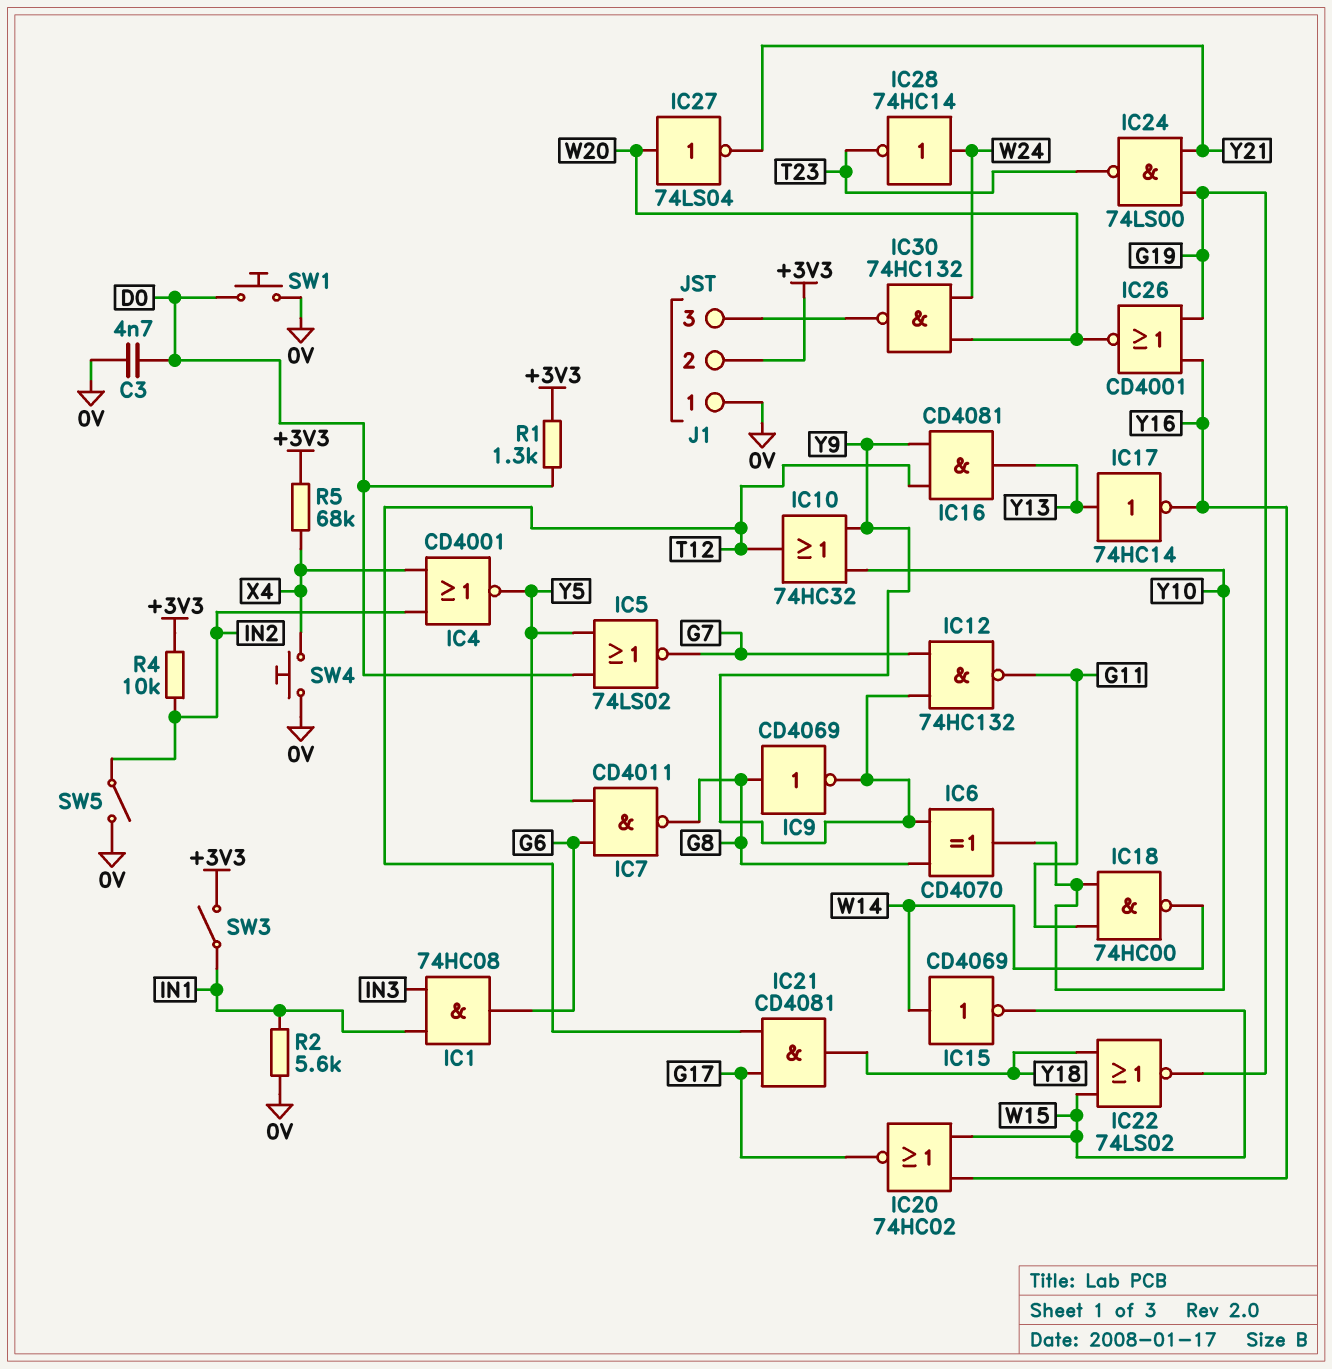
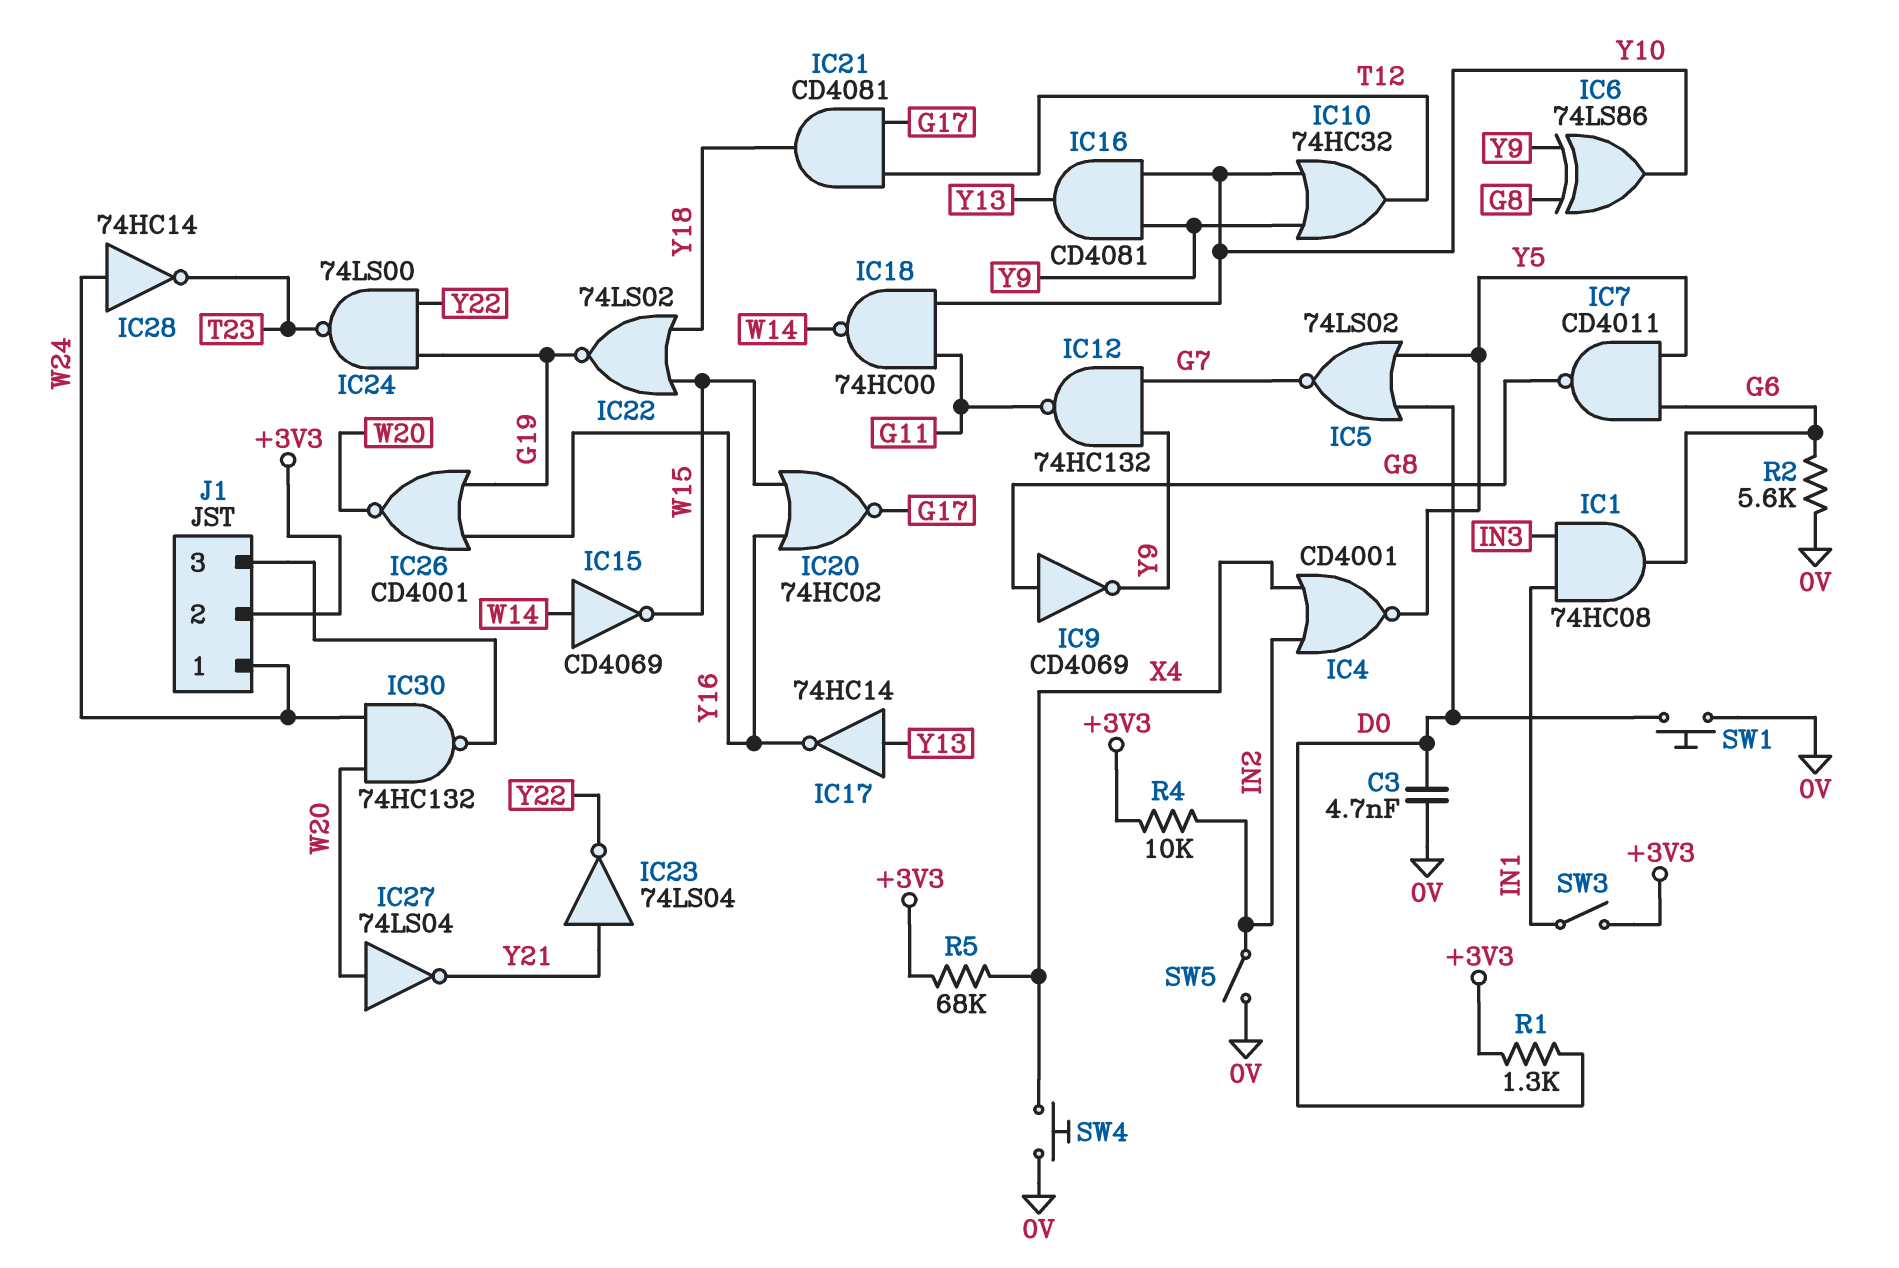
IC6: XOR CD4070 (in G8, in Y9, out Y10) -> XOR 74LS86 (in G8, in Y9, out Y10)
IC16: AND CD4081 (in T12, in Y9, out Y13) -> AND CD4081 (in Y9, in Y10, out Y13)
IC23: none -> NOT 74LS04 (in Y21, out Y22)
IC24: NAND 74LS00 (in G19, in Y21, out T23) -> NAND 74LS00 (in G19, in Y22, out T23)
J1 pin 1: 0V -> W24
R2: 5.6k (0V, IN1) -> 5.6k (0V, G6)

